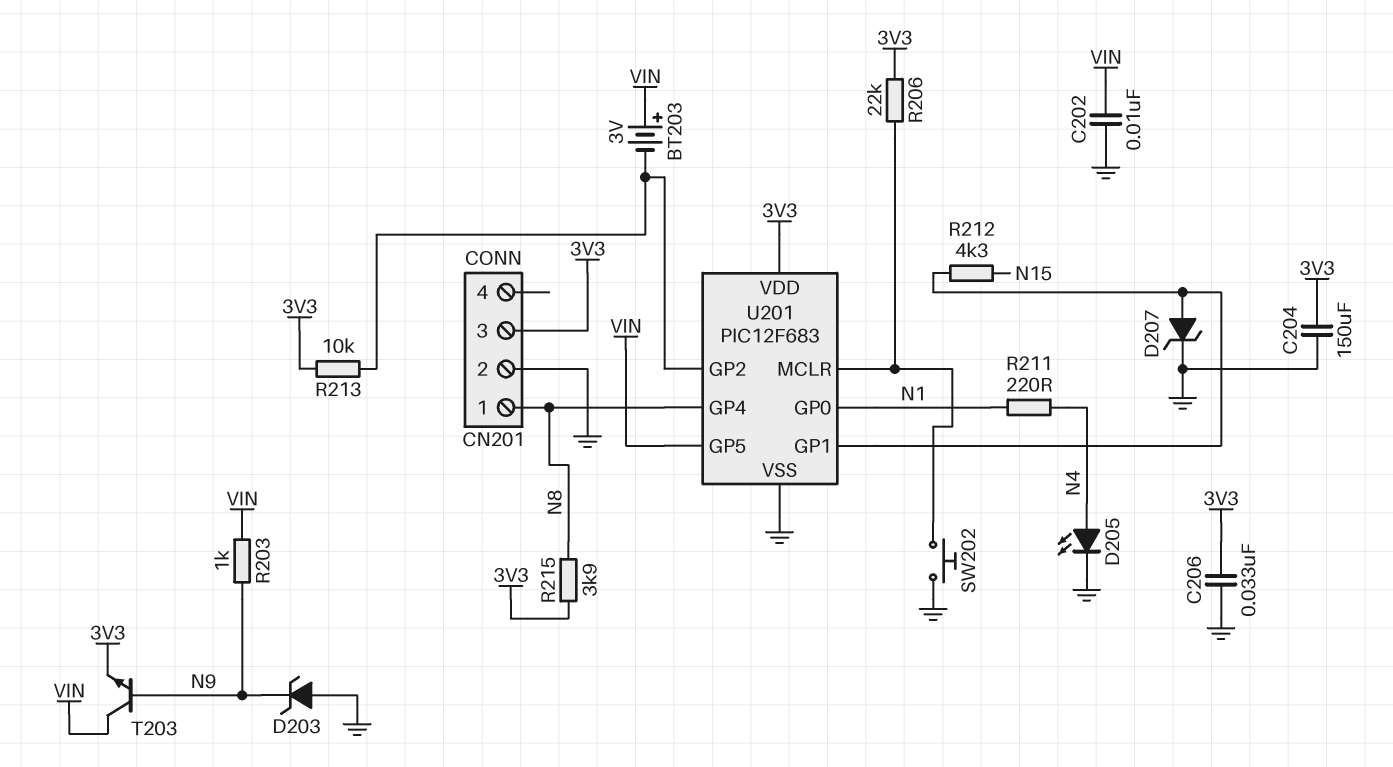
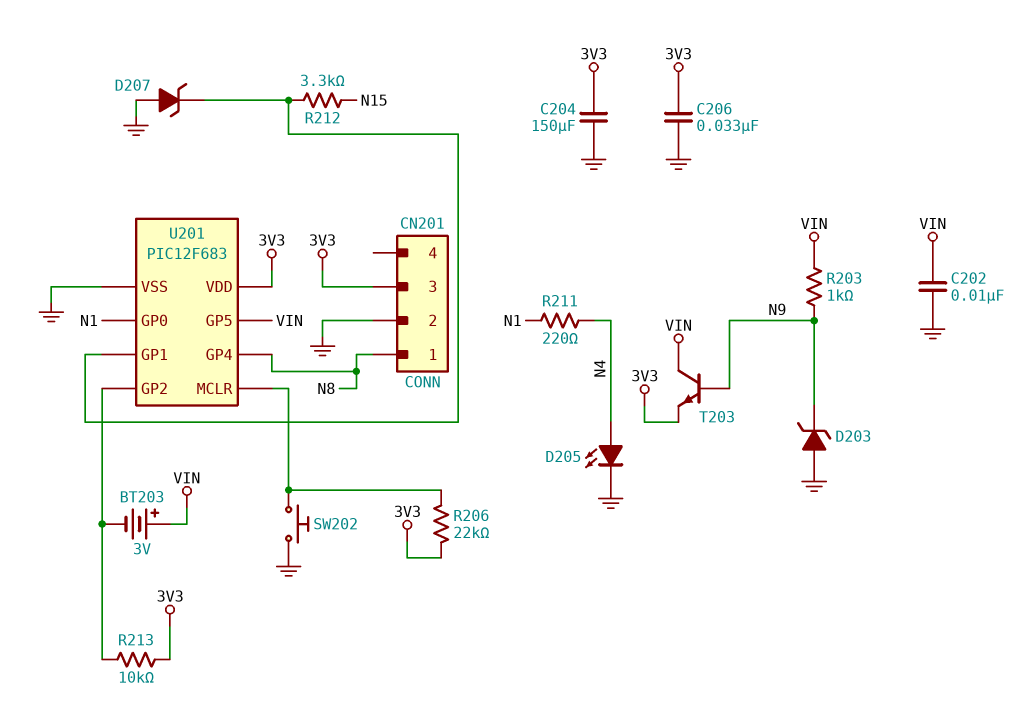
D207: zener (A U201/GP1, K GND) -> zener (A GND, K U201/GP1)
R212: 4.3k (N15, U201/GP1) -> 3.3k (N15, U201/GP1)
R215: 3.9k (3V3, N8) -> none

